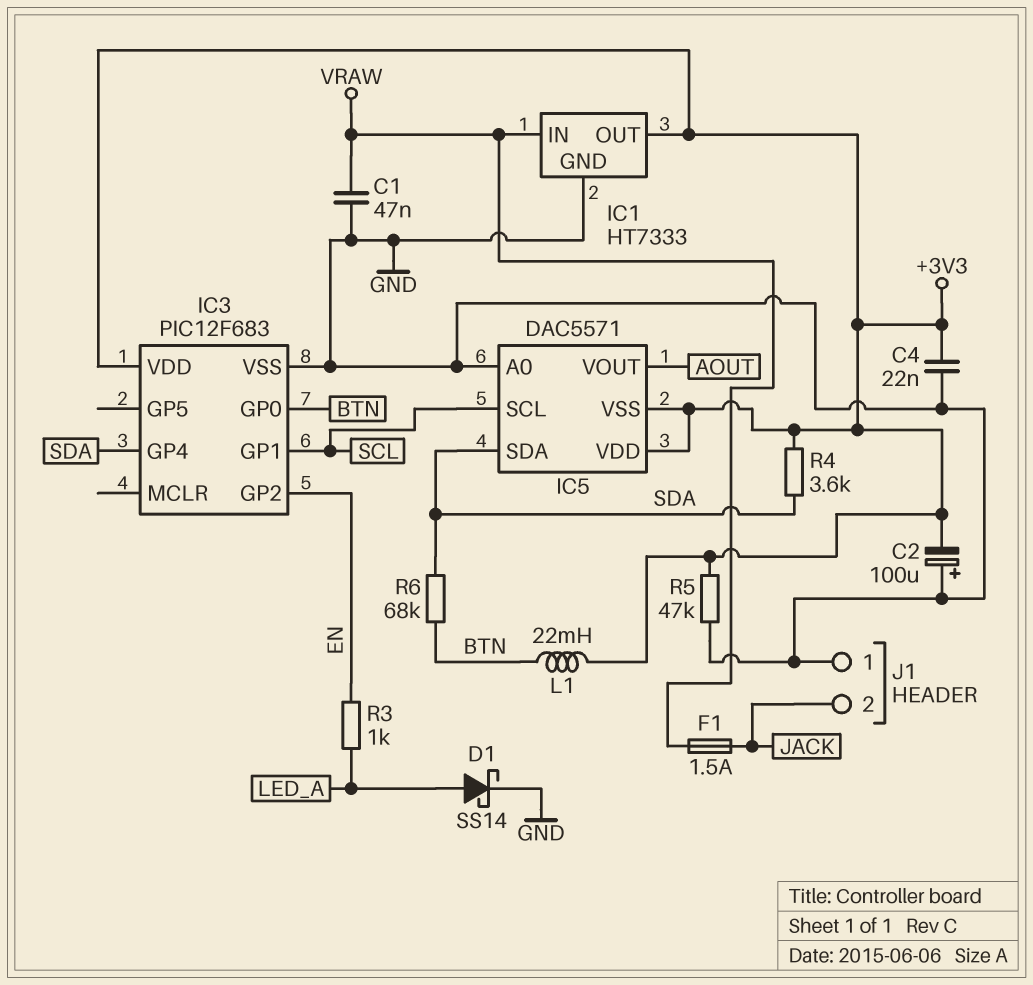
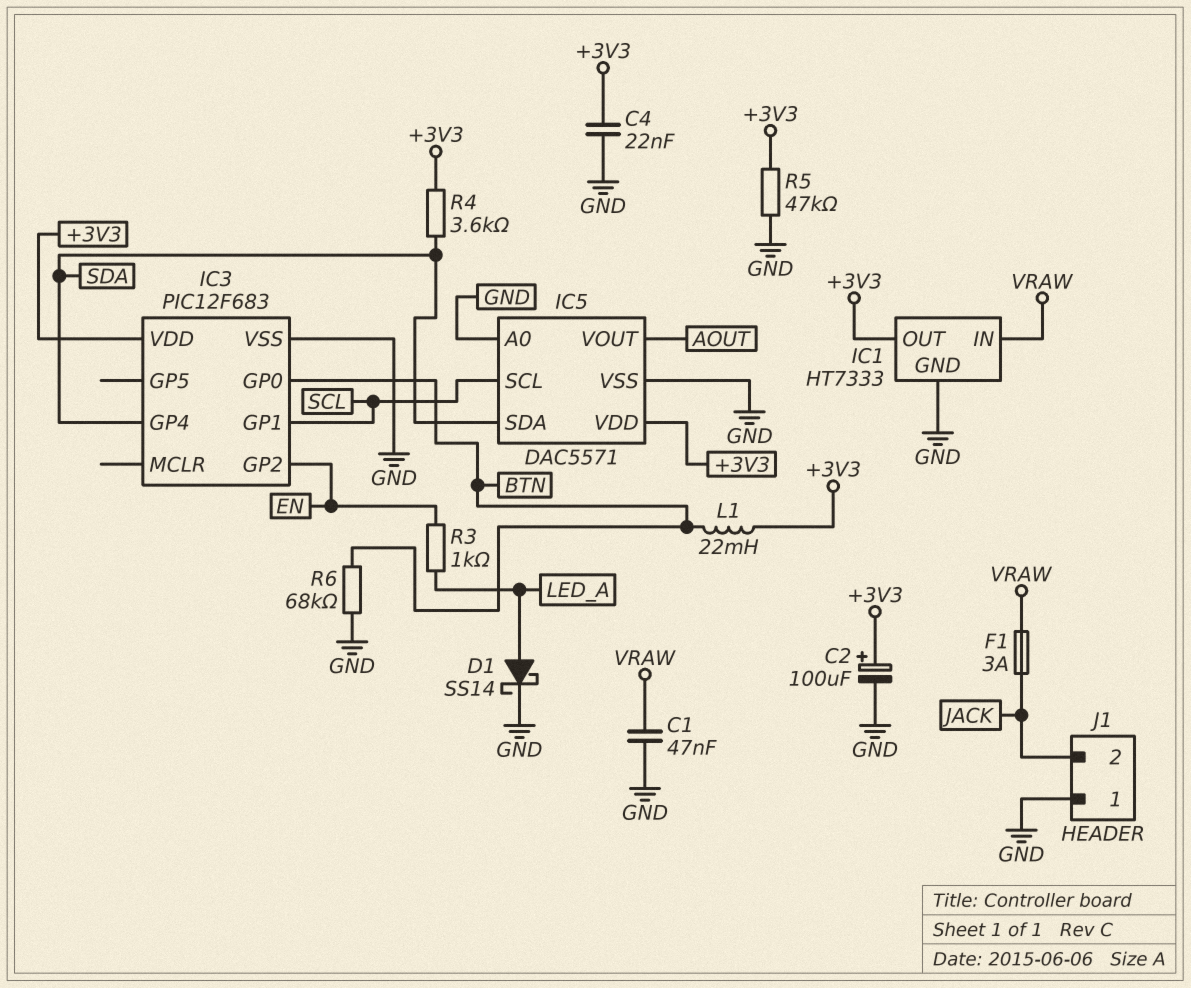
C2: 100uF (plus GND, minus +3V3) -> 100uF (plus +3V3, minus GND)
F1: 1.5A (JACK, VRAW) -> 3A (JACK, VRAW)
IC5 pin VSS: +3V3 -> GND
R6: 68k (BTN, SDA) -> 68k (BTN, GND)

